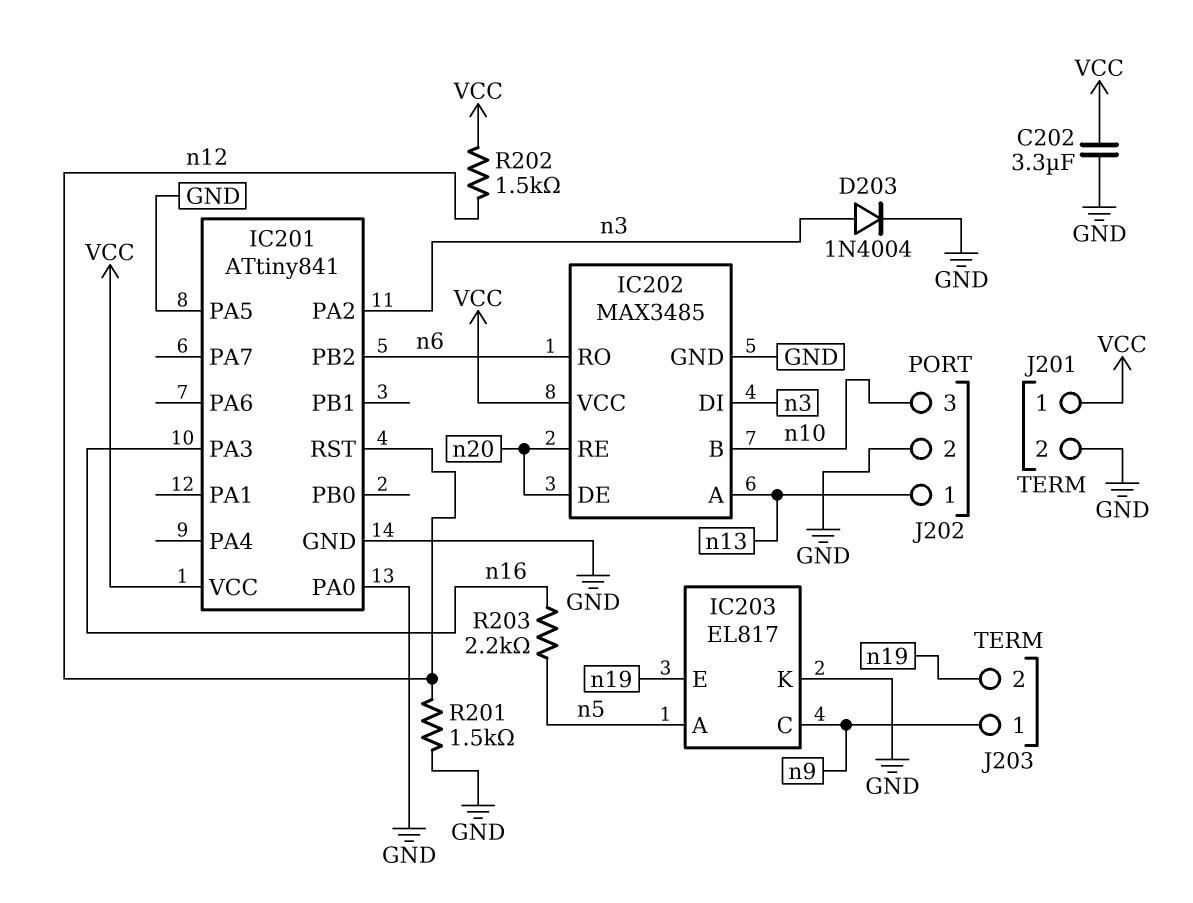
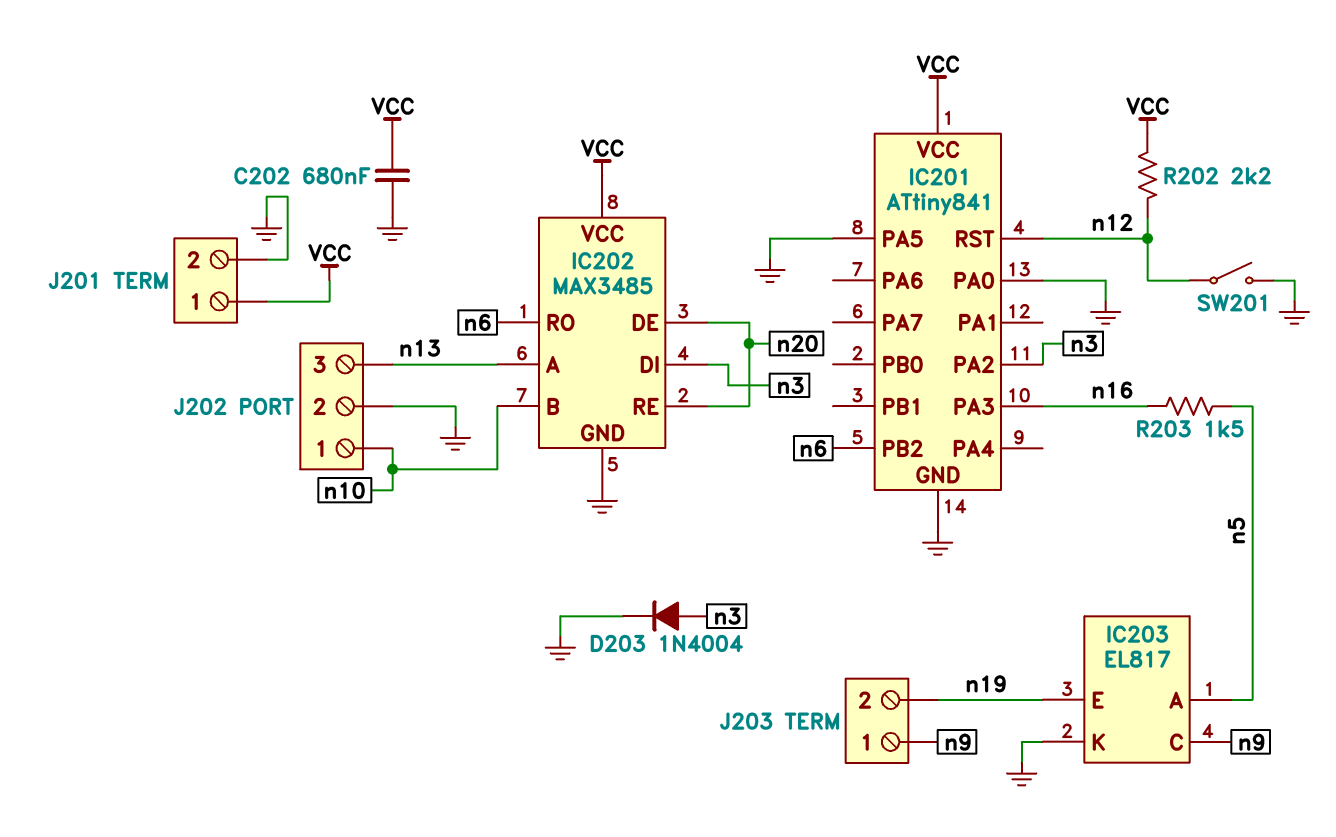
C202: 3.3uF (GND, VCC) -> 680nF (GND, VCC)
J202 pin 1: n13 -> n10
J202 pin 3: n10 -> n13
R201: 1.5k (GND, n12) -> none
R202: 1.5k (VCC, n12) -> 2.2k (VCC, n12)
R203: 2.2k (n5, n16) -> 1.5k (n5, n16)
SW201: none -> switch (GND, n12)

